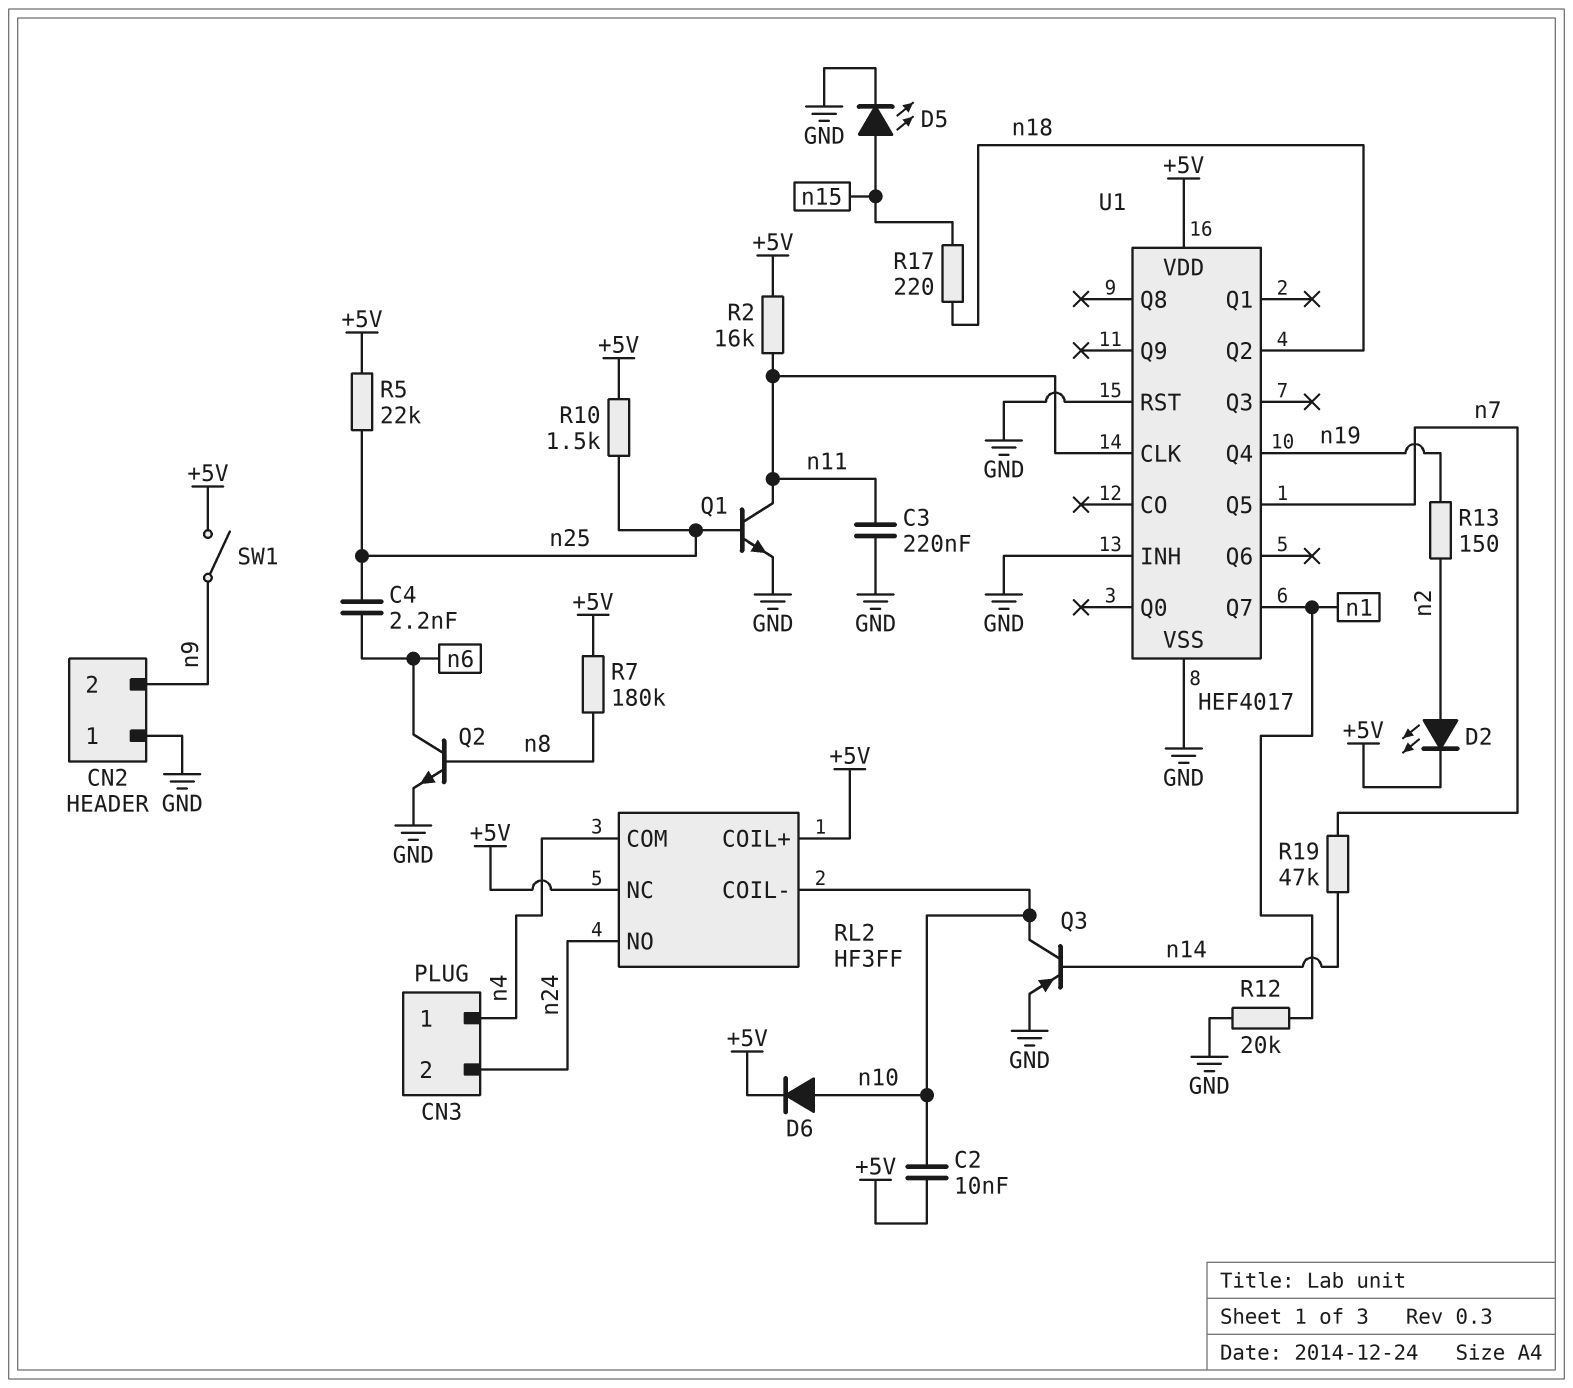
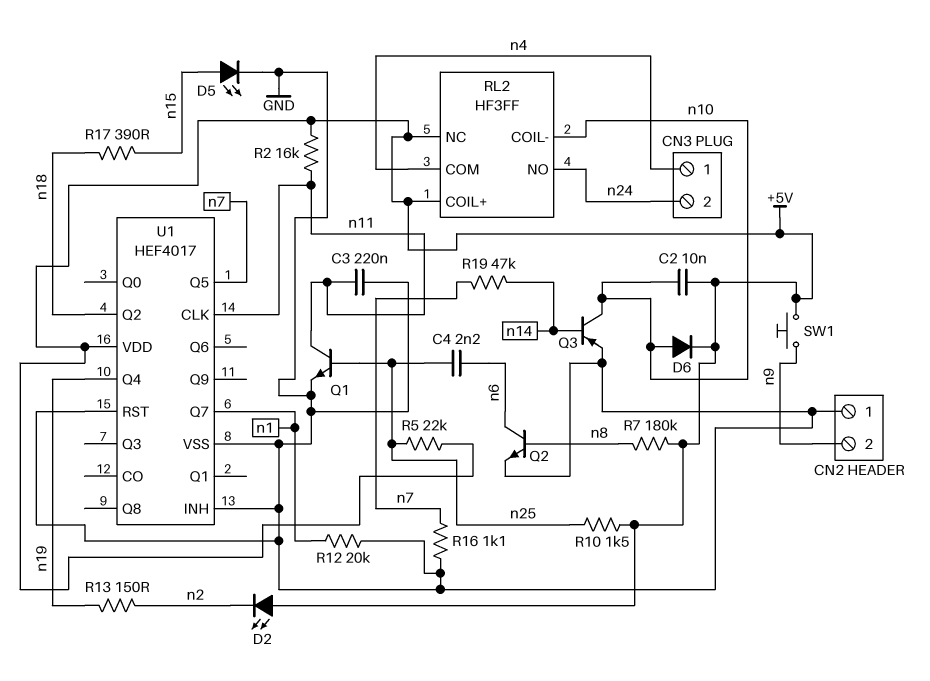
D2: LED (A n2, K +5V) -> LED (A +5V, K n2)
R16: none -> 1.1k (GND, n7)
R17: 220 (n15, n18) -> 390 (n15, n18)
SW1: switch (+5V, n9) -> button (+5V, n9)

